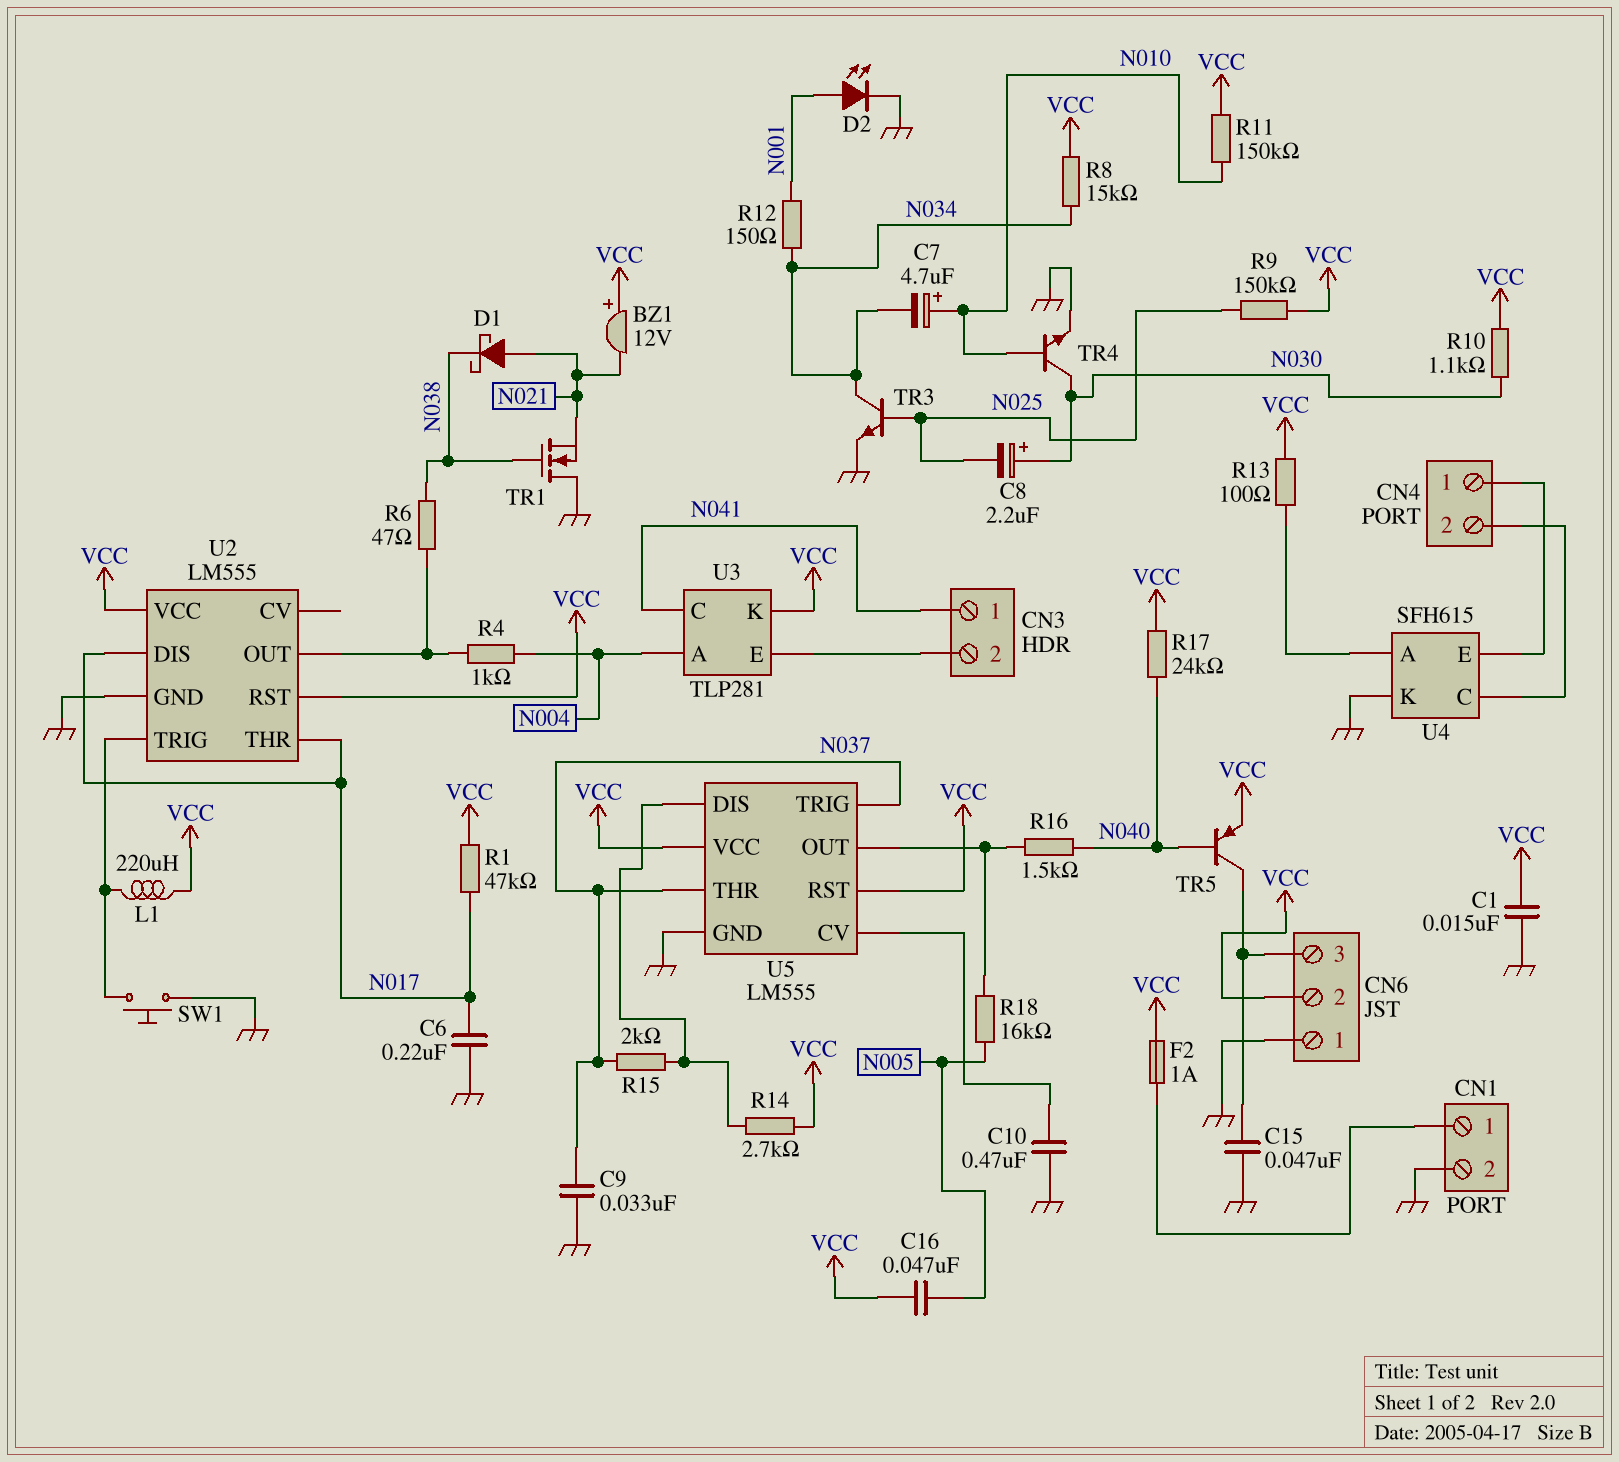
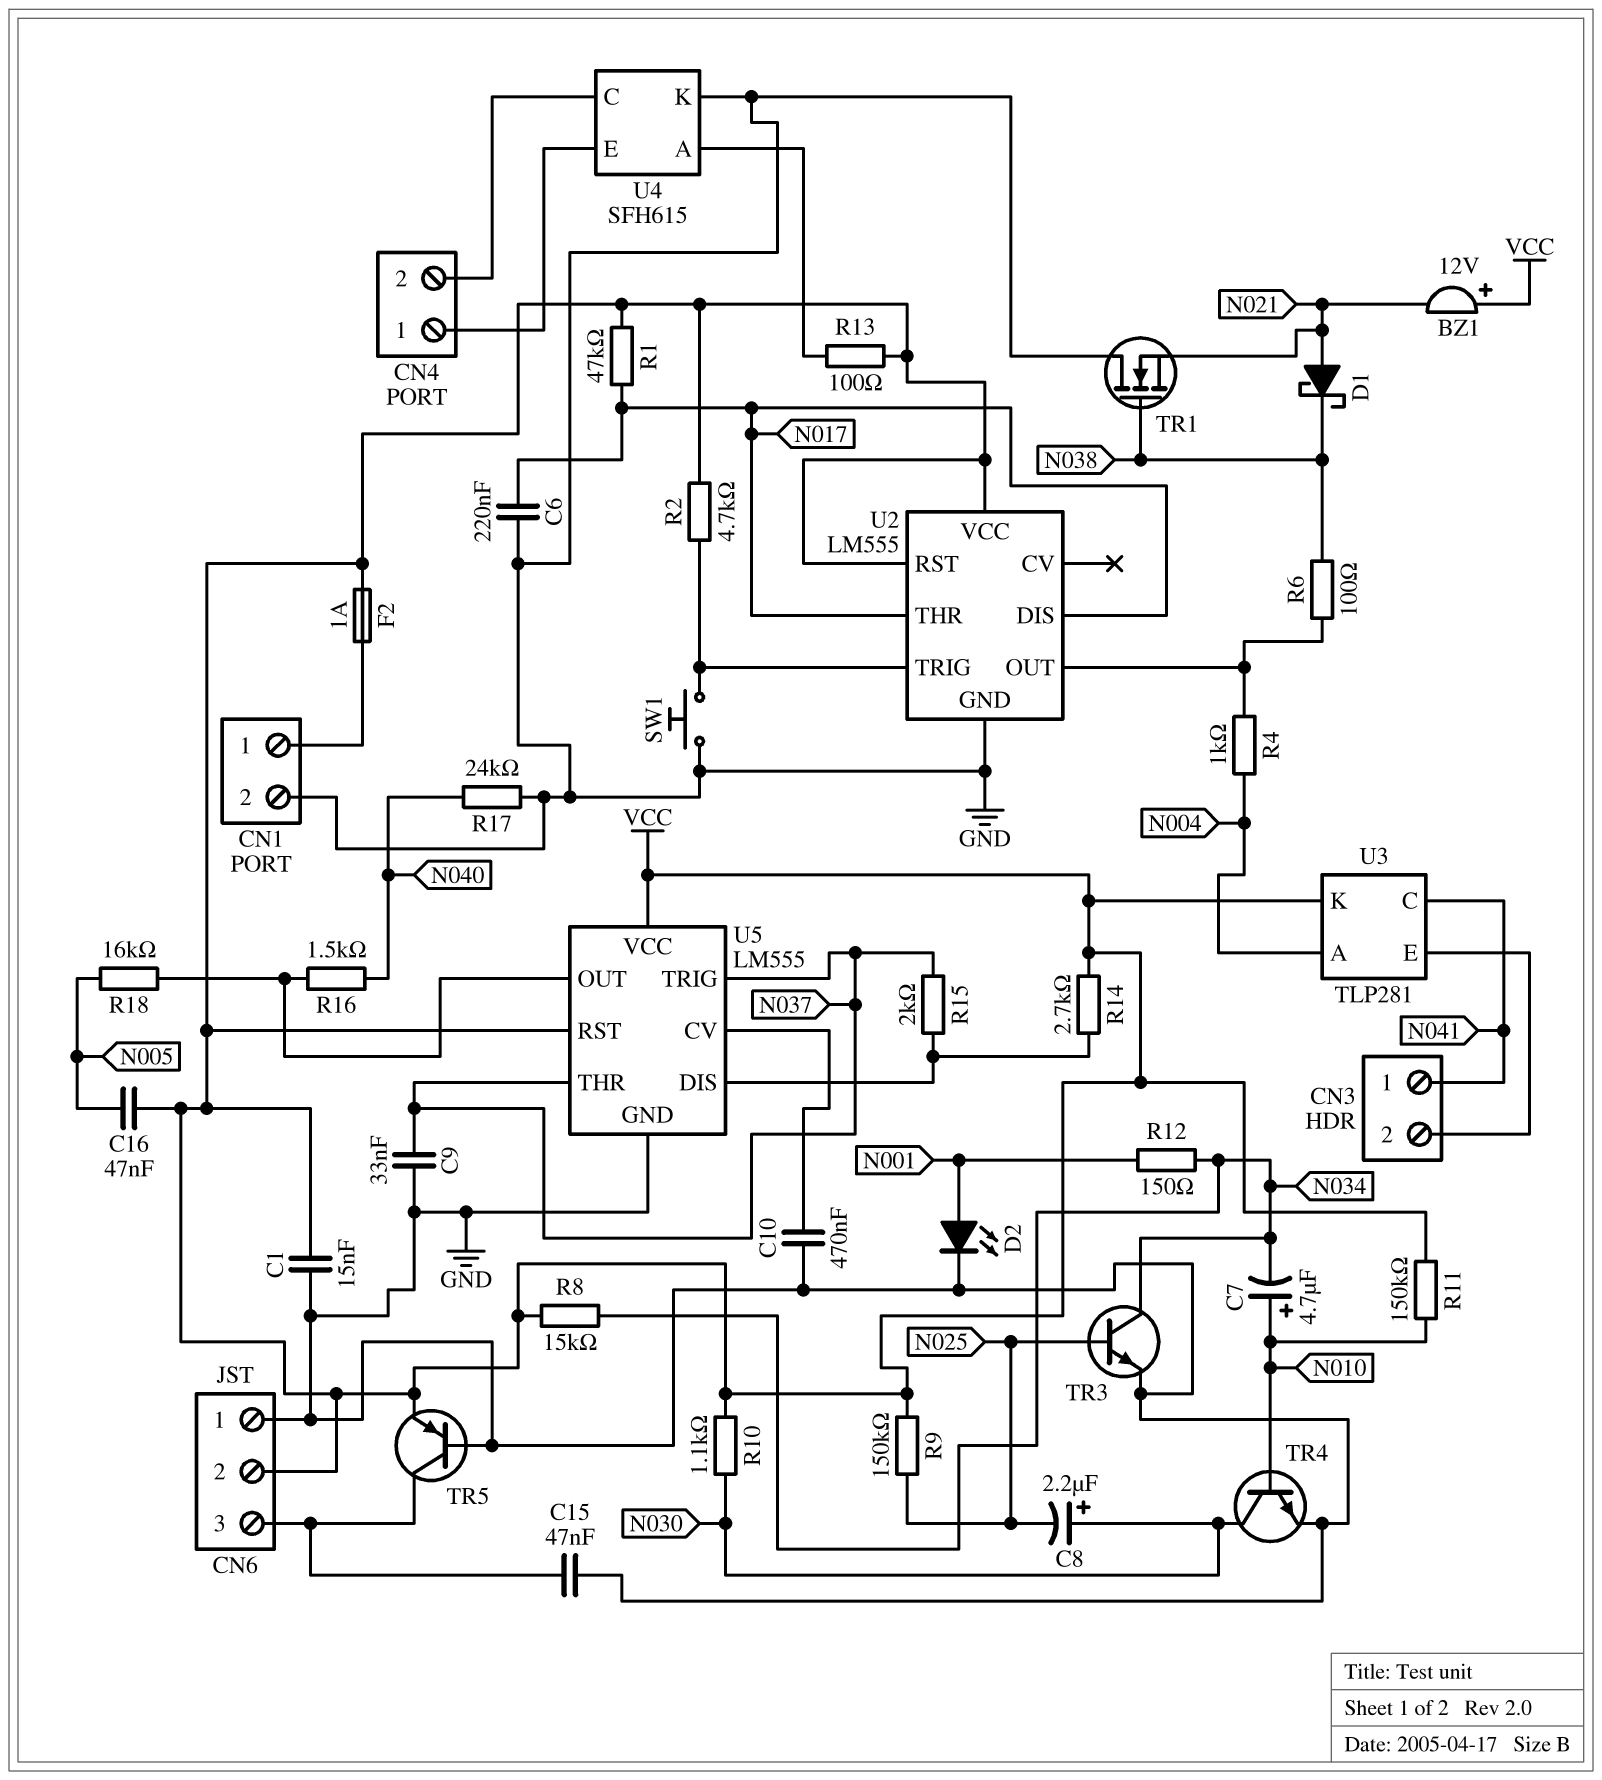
L1: 220uH (U2/TRIG, VCC) -> none
R2: none -> 4.7k (U2/TRIG, VCC)
R6: 47 (N038, U2/OUT) -> 100 (N038, U2/OUT)
R17: 24k (N040, VCC) -> 24k (GND, N040)
TR5: PNP (B N040, C CN6/3, E VCC) -> PNP (B GND, C CN6/3, E VCC)

